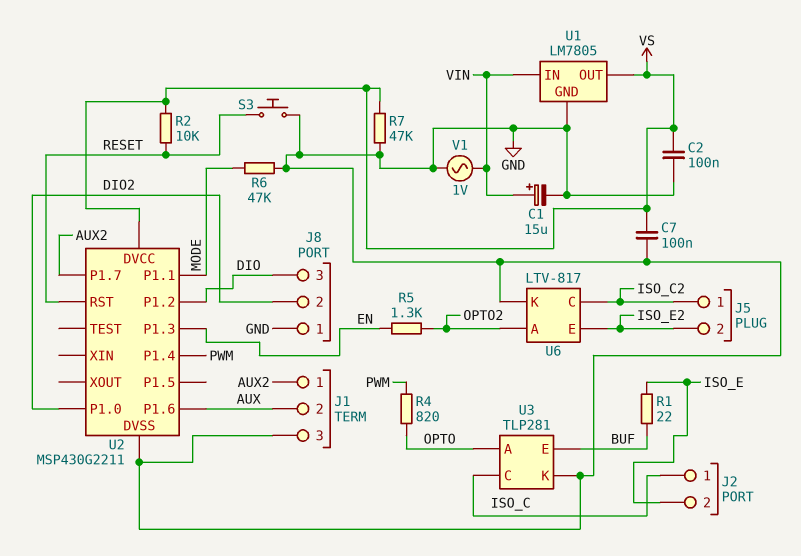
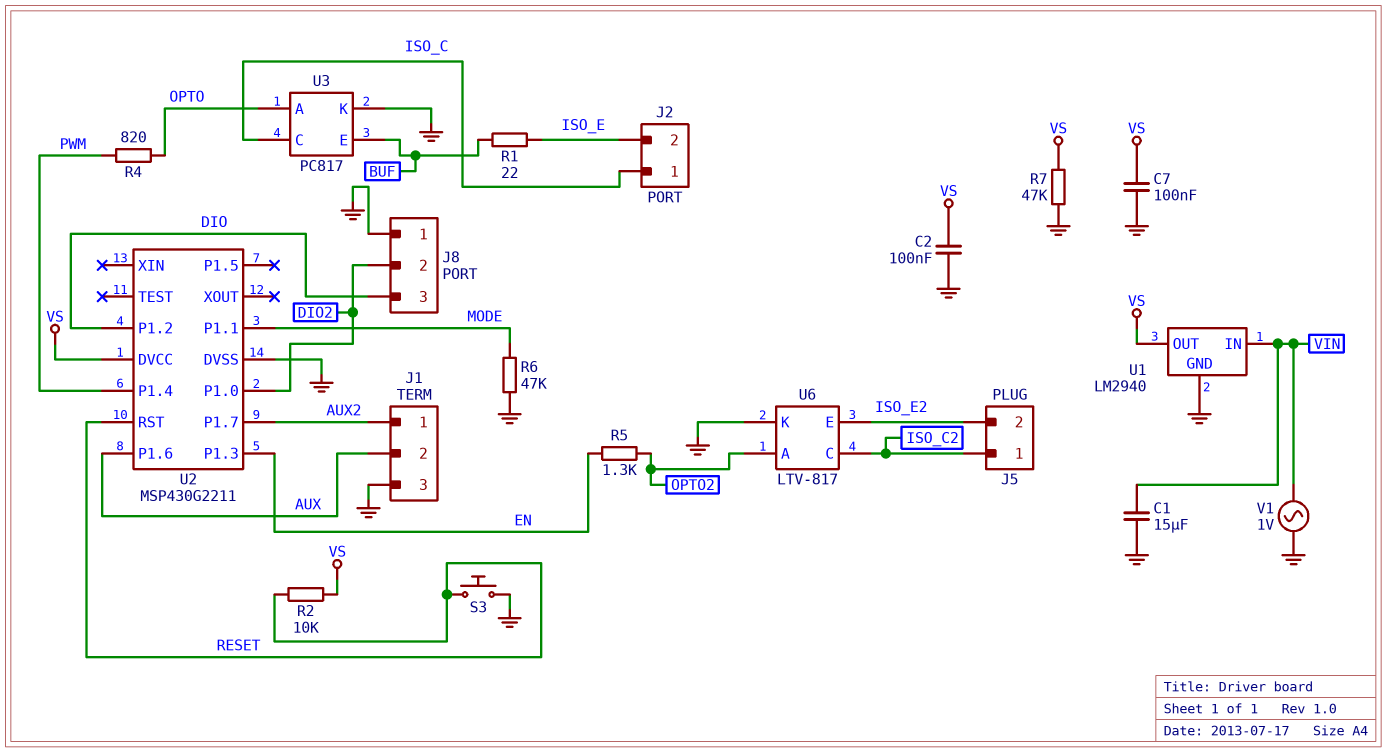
C1: 15uF (plus VIN, minus GND) -> 15uF (GND, VIN)
U1: LM7805 -> LM2940
U3: TLP281 -> PC817

